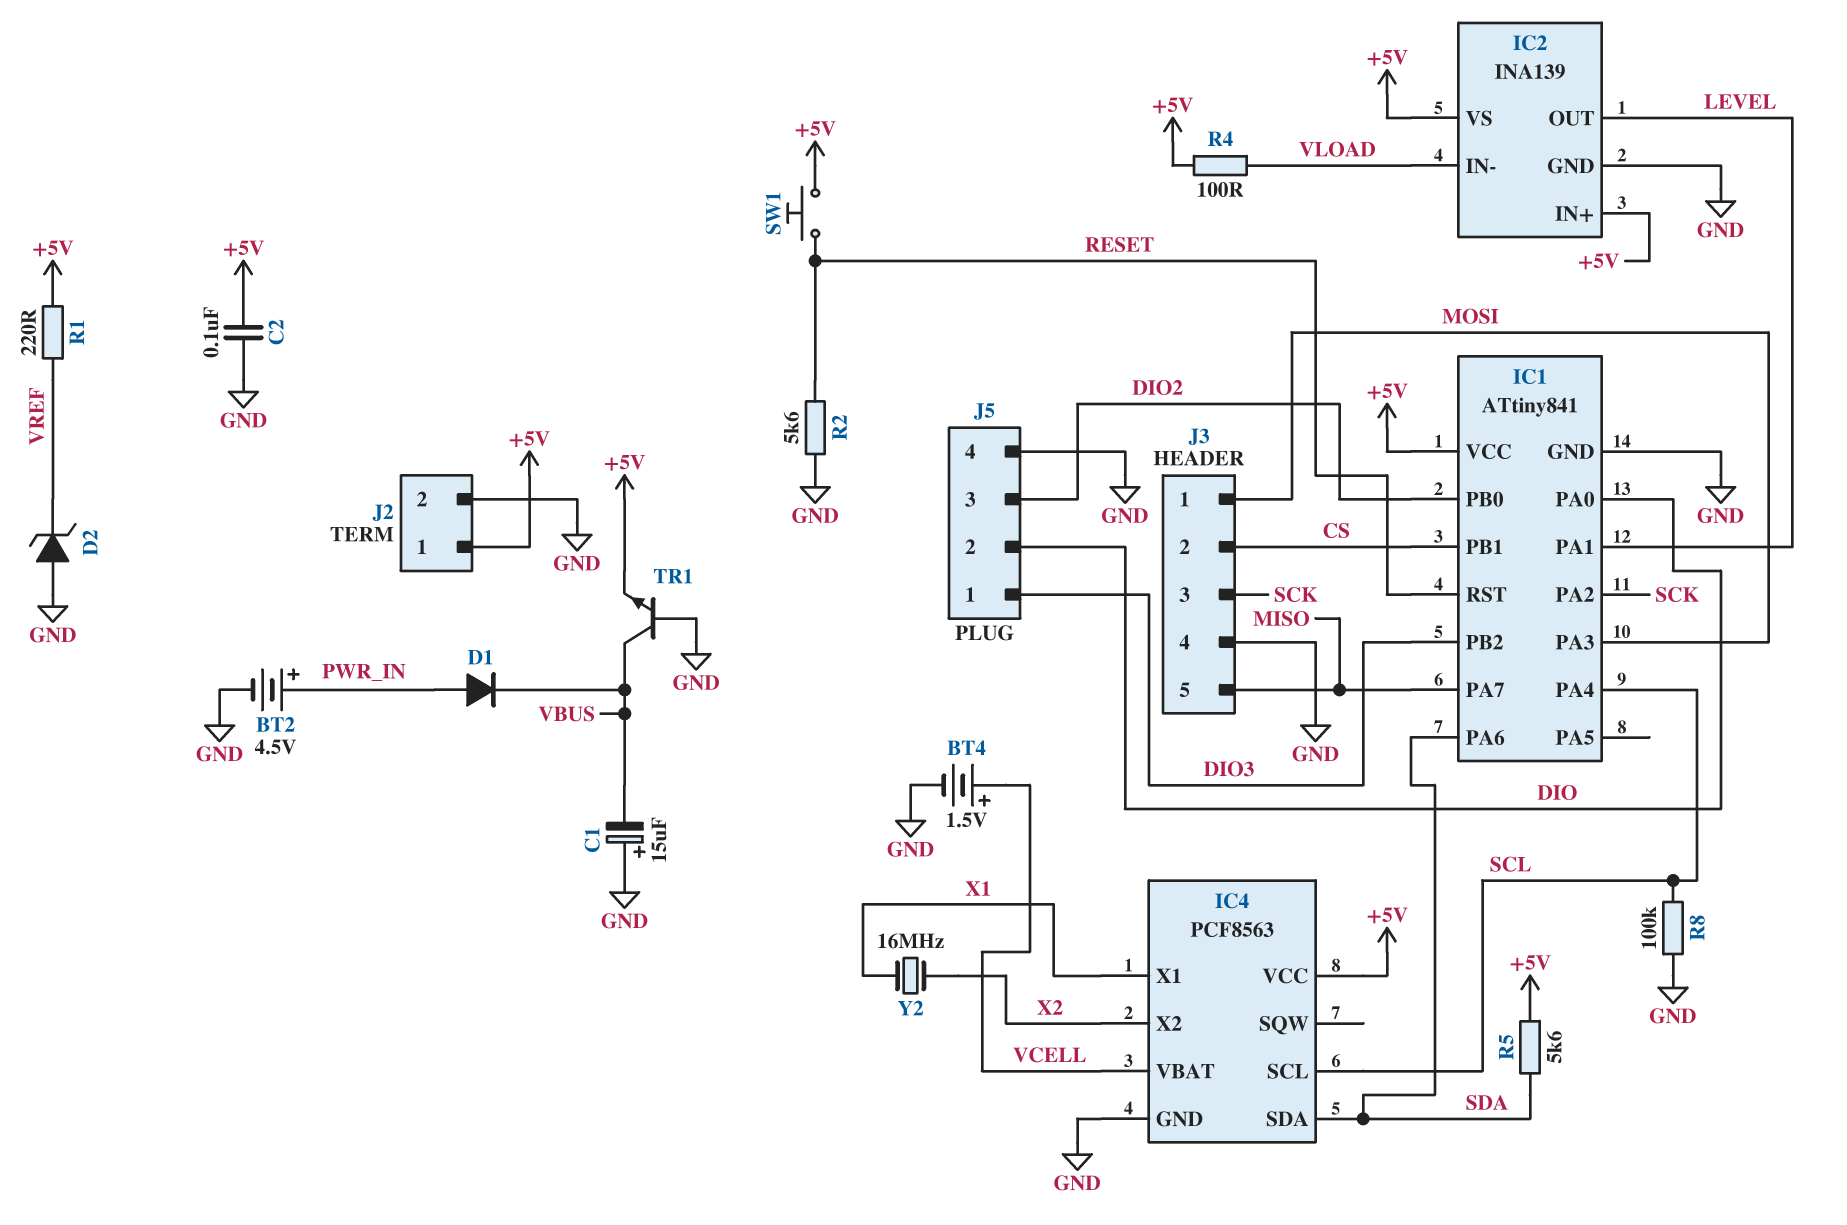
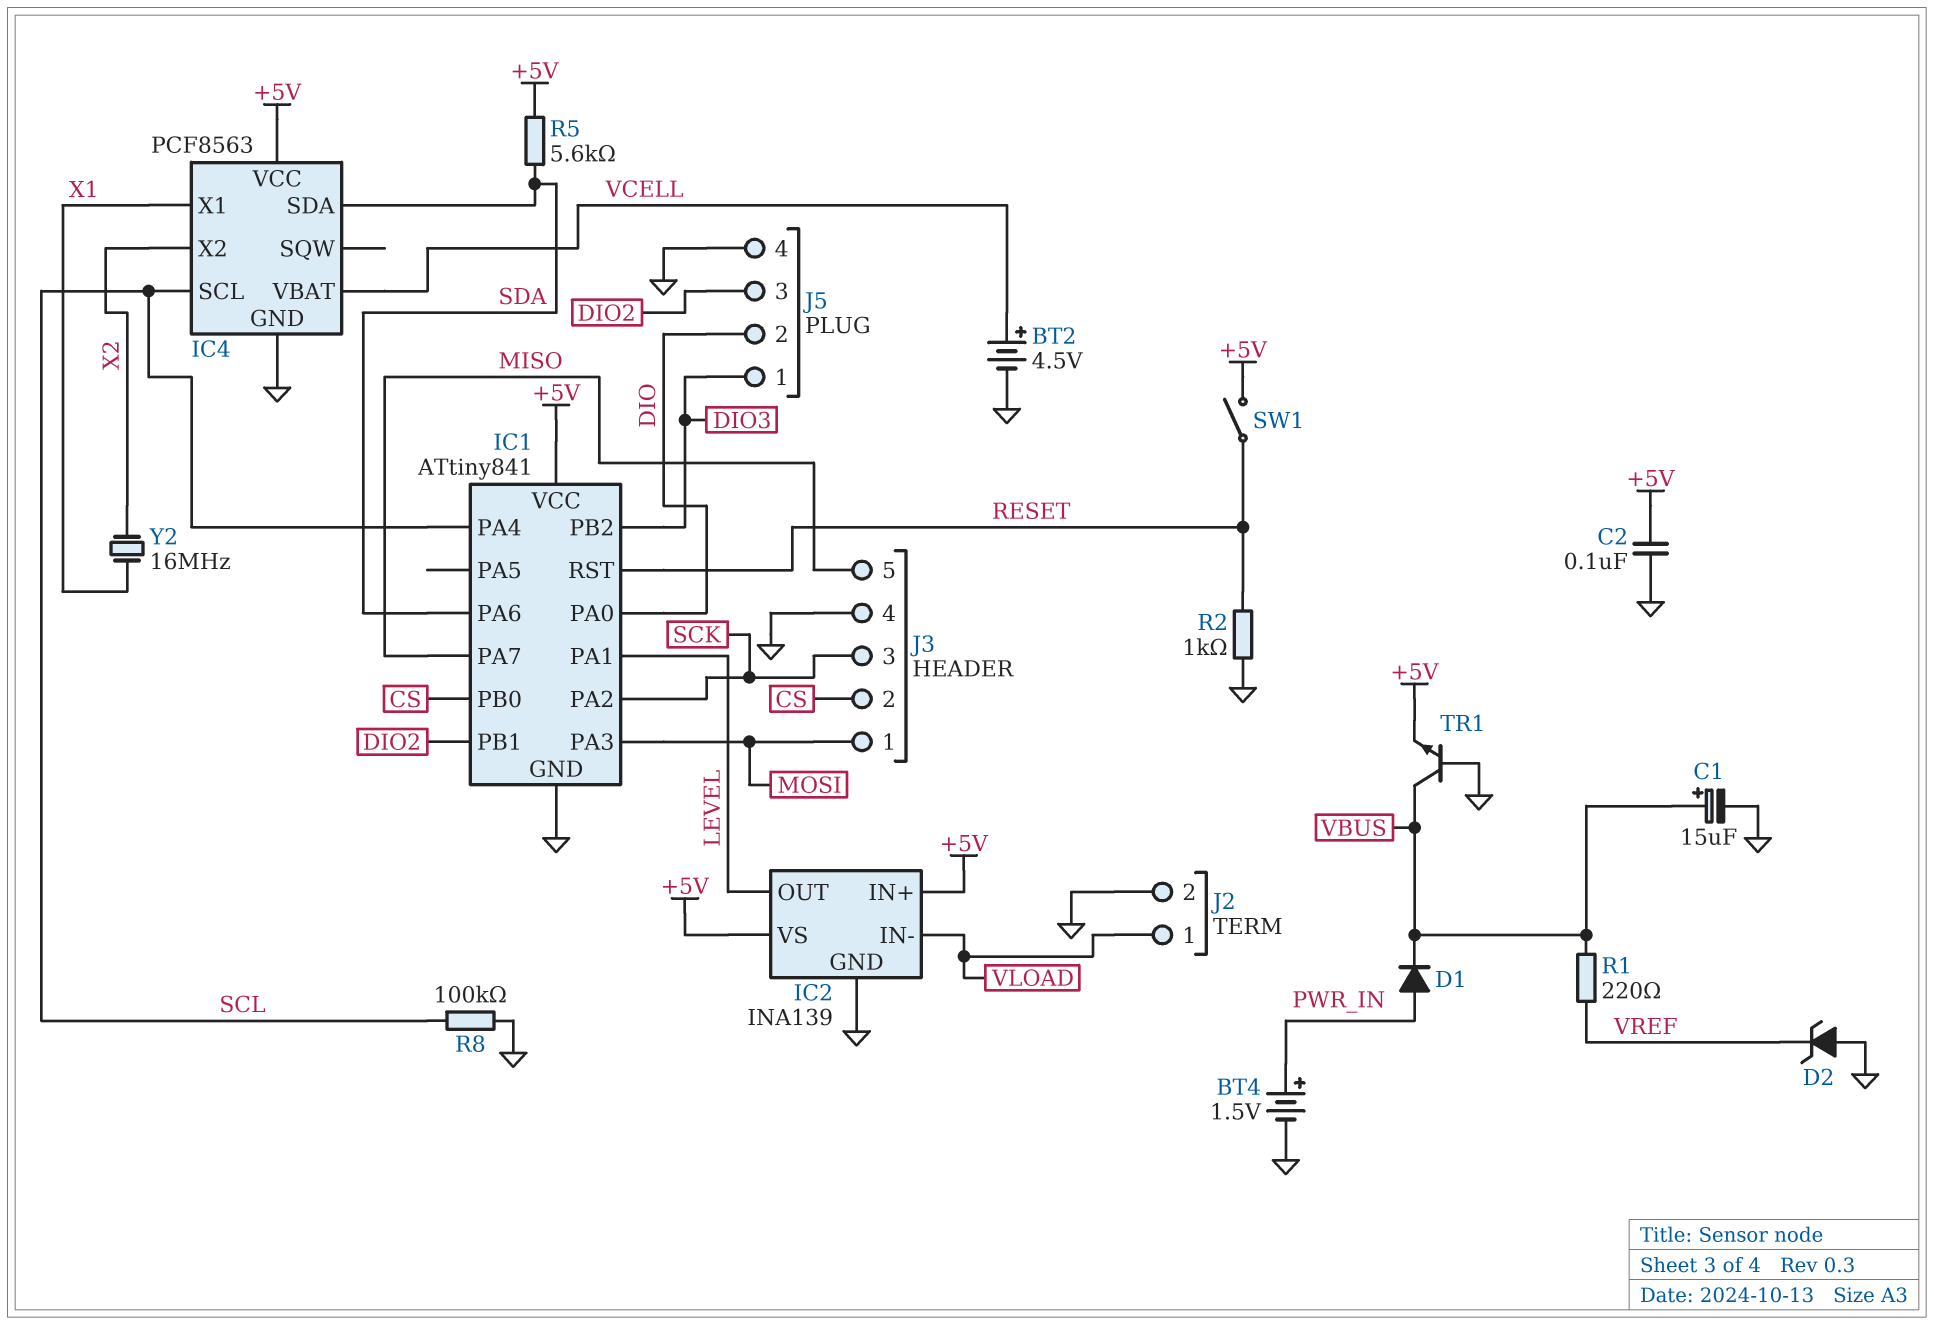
BT2: 4.5V (plus PWR_IN, minus GND) -> 4.5V (plus VCELL, minus GND)
BT4: 1.5V (plus VCELL, minus GND) -> 1.5V (plus PWR_IN, minus GND)
C1: 15uF (plus GND, minus VBUS) -> 15uF (plus VBUS, minus GND)
IC1 pin PB0: DIO2 -> CS
IC1 pin PB1: CS -> DIO2
J2 pin 1: +5V -> VLOAD
R1: 220 (+5V, VREF) -> 220 (VBUS, VREF)
R2: 5.6k (GND, RESET) -> 1k (GND, RESET)
R4: 100 (+5V, VLOAD) -> none
SW1: button (+5V, RESET) -> switch (+5V, RESET)

